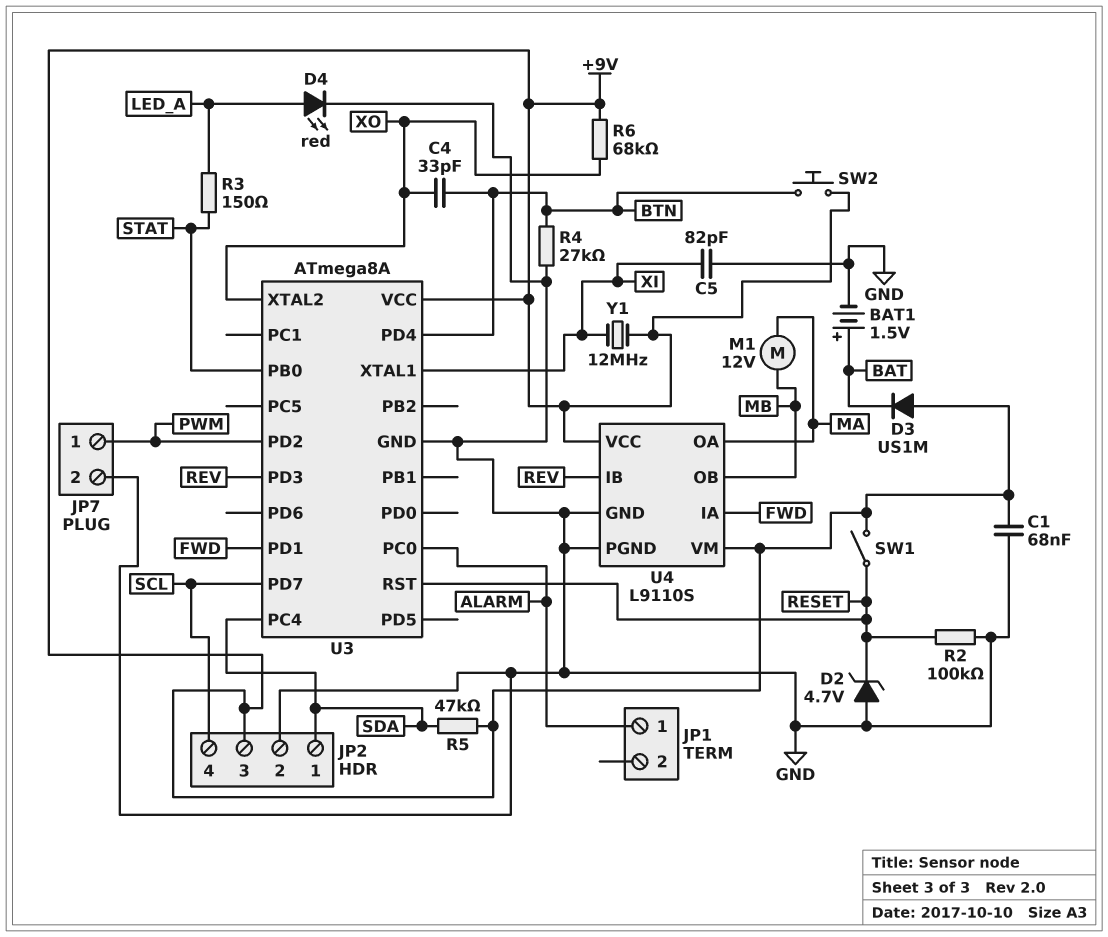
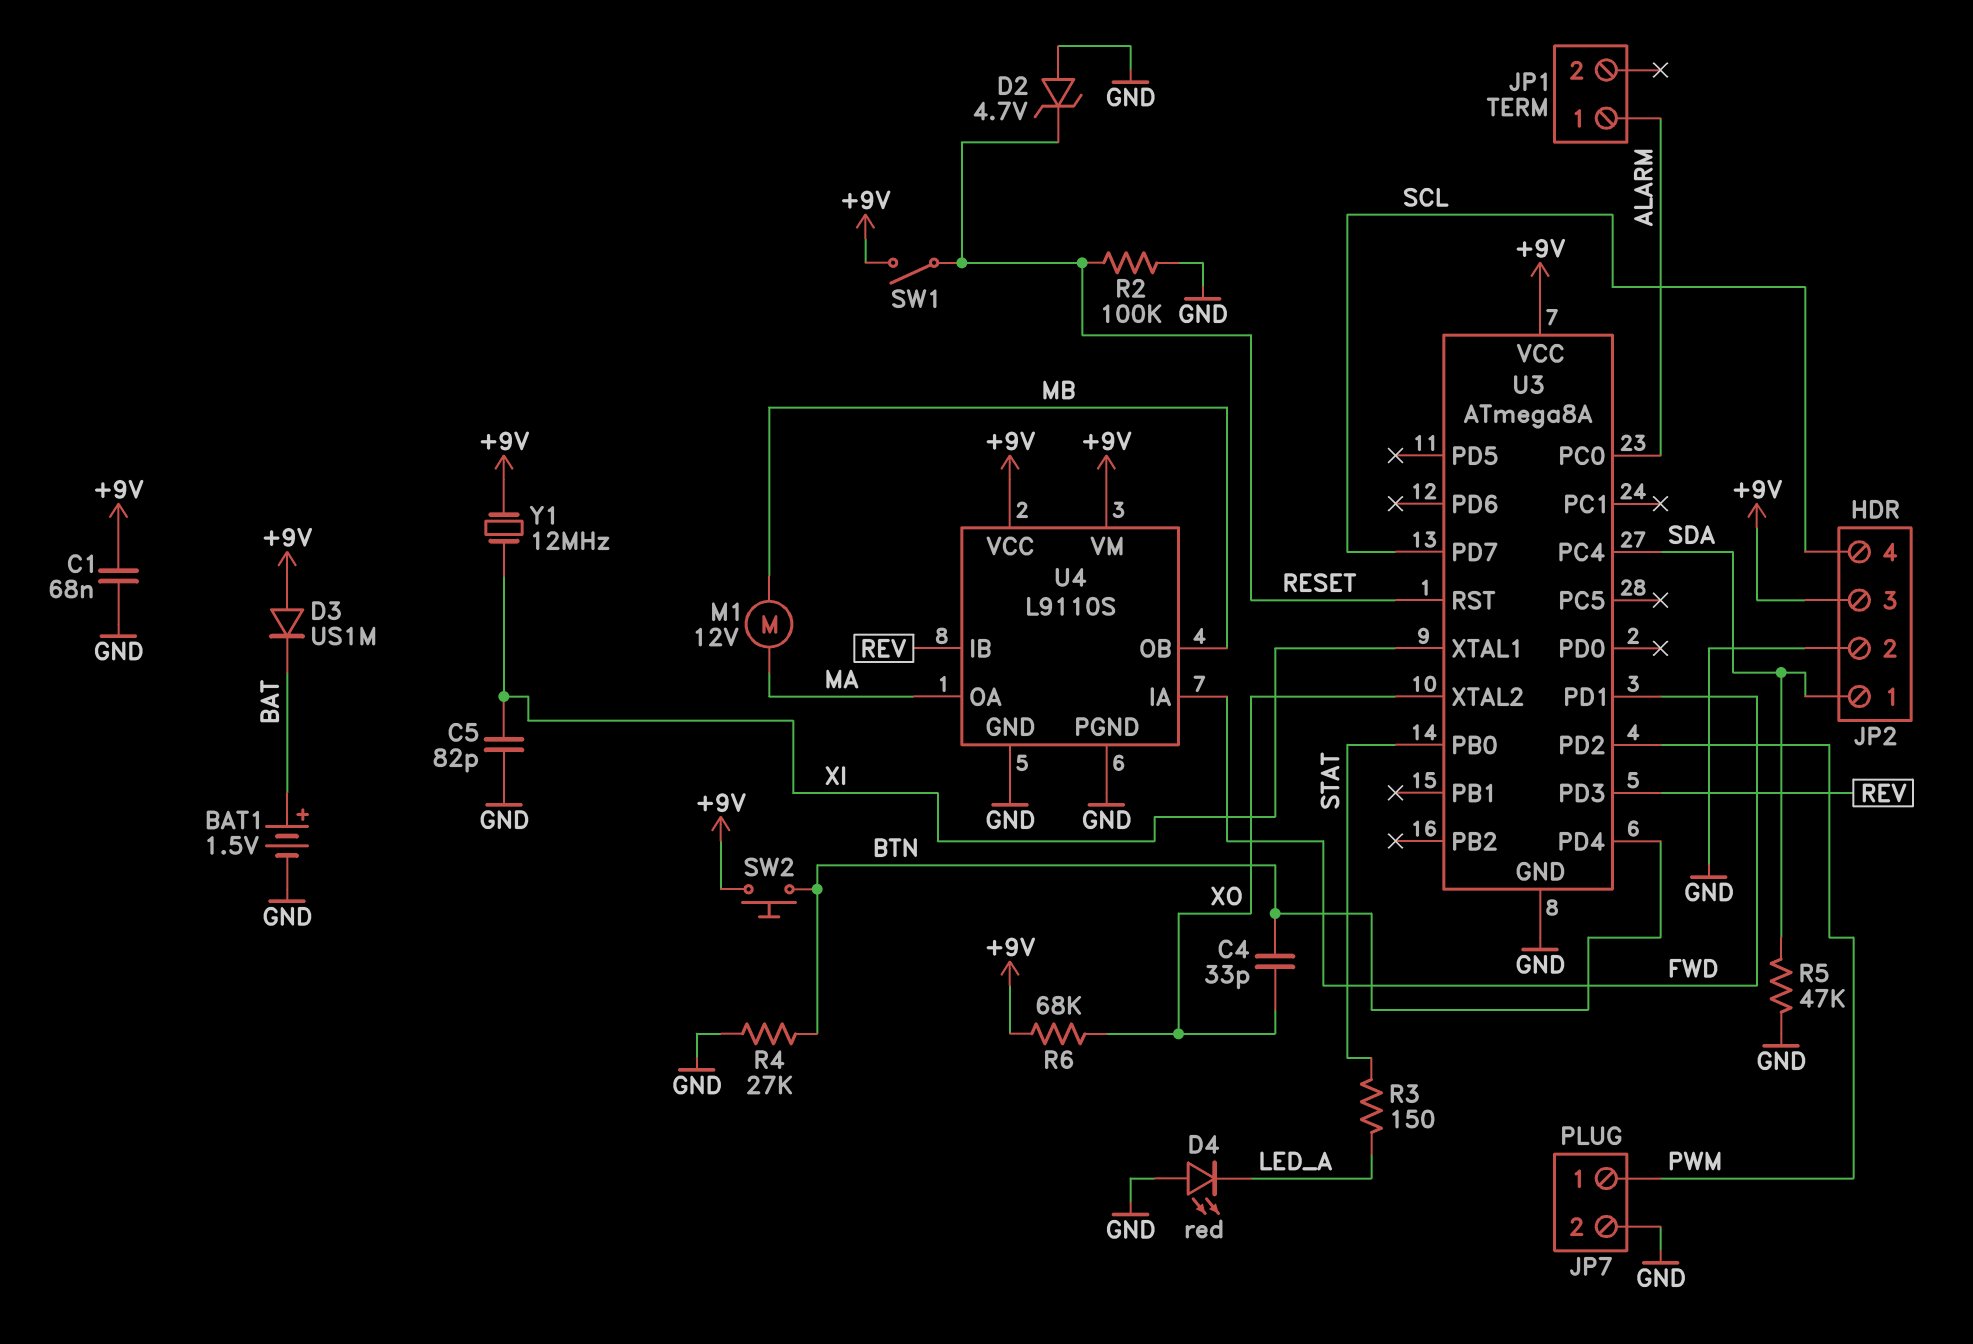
D4: LED red (A LED_A, K GND) -> LED red (A GND, K LED_A)
R5: 47k (+9V, SDA) -> 47k (GND, SDA)

